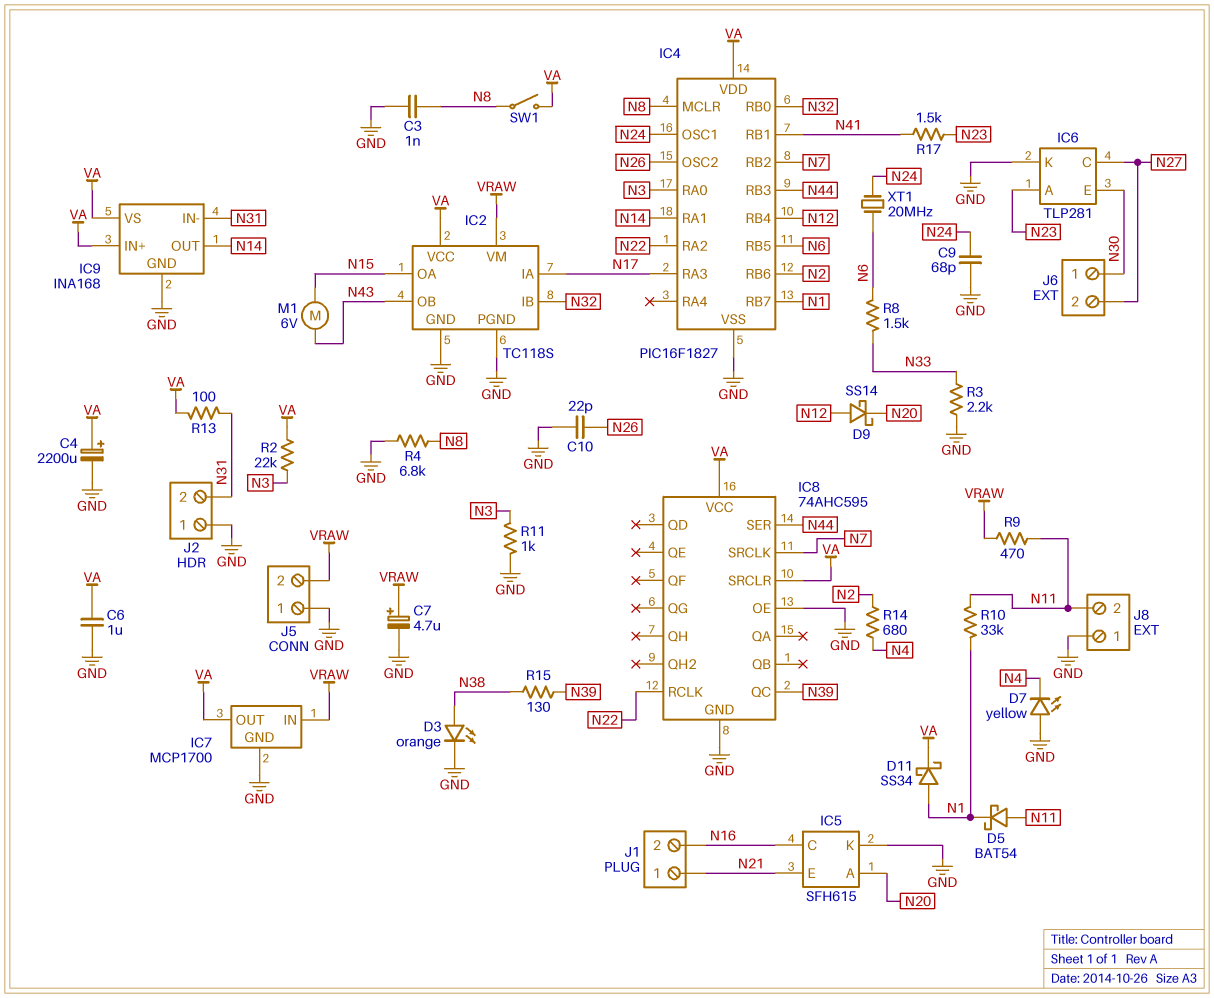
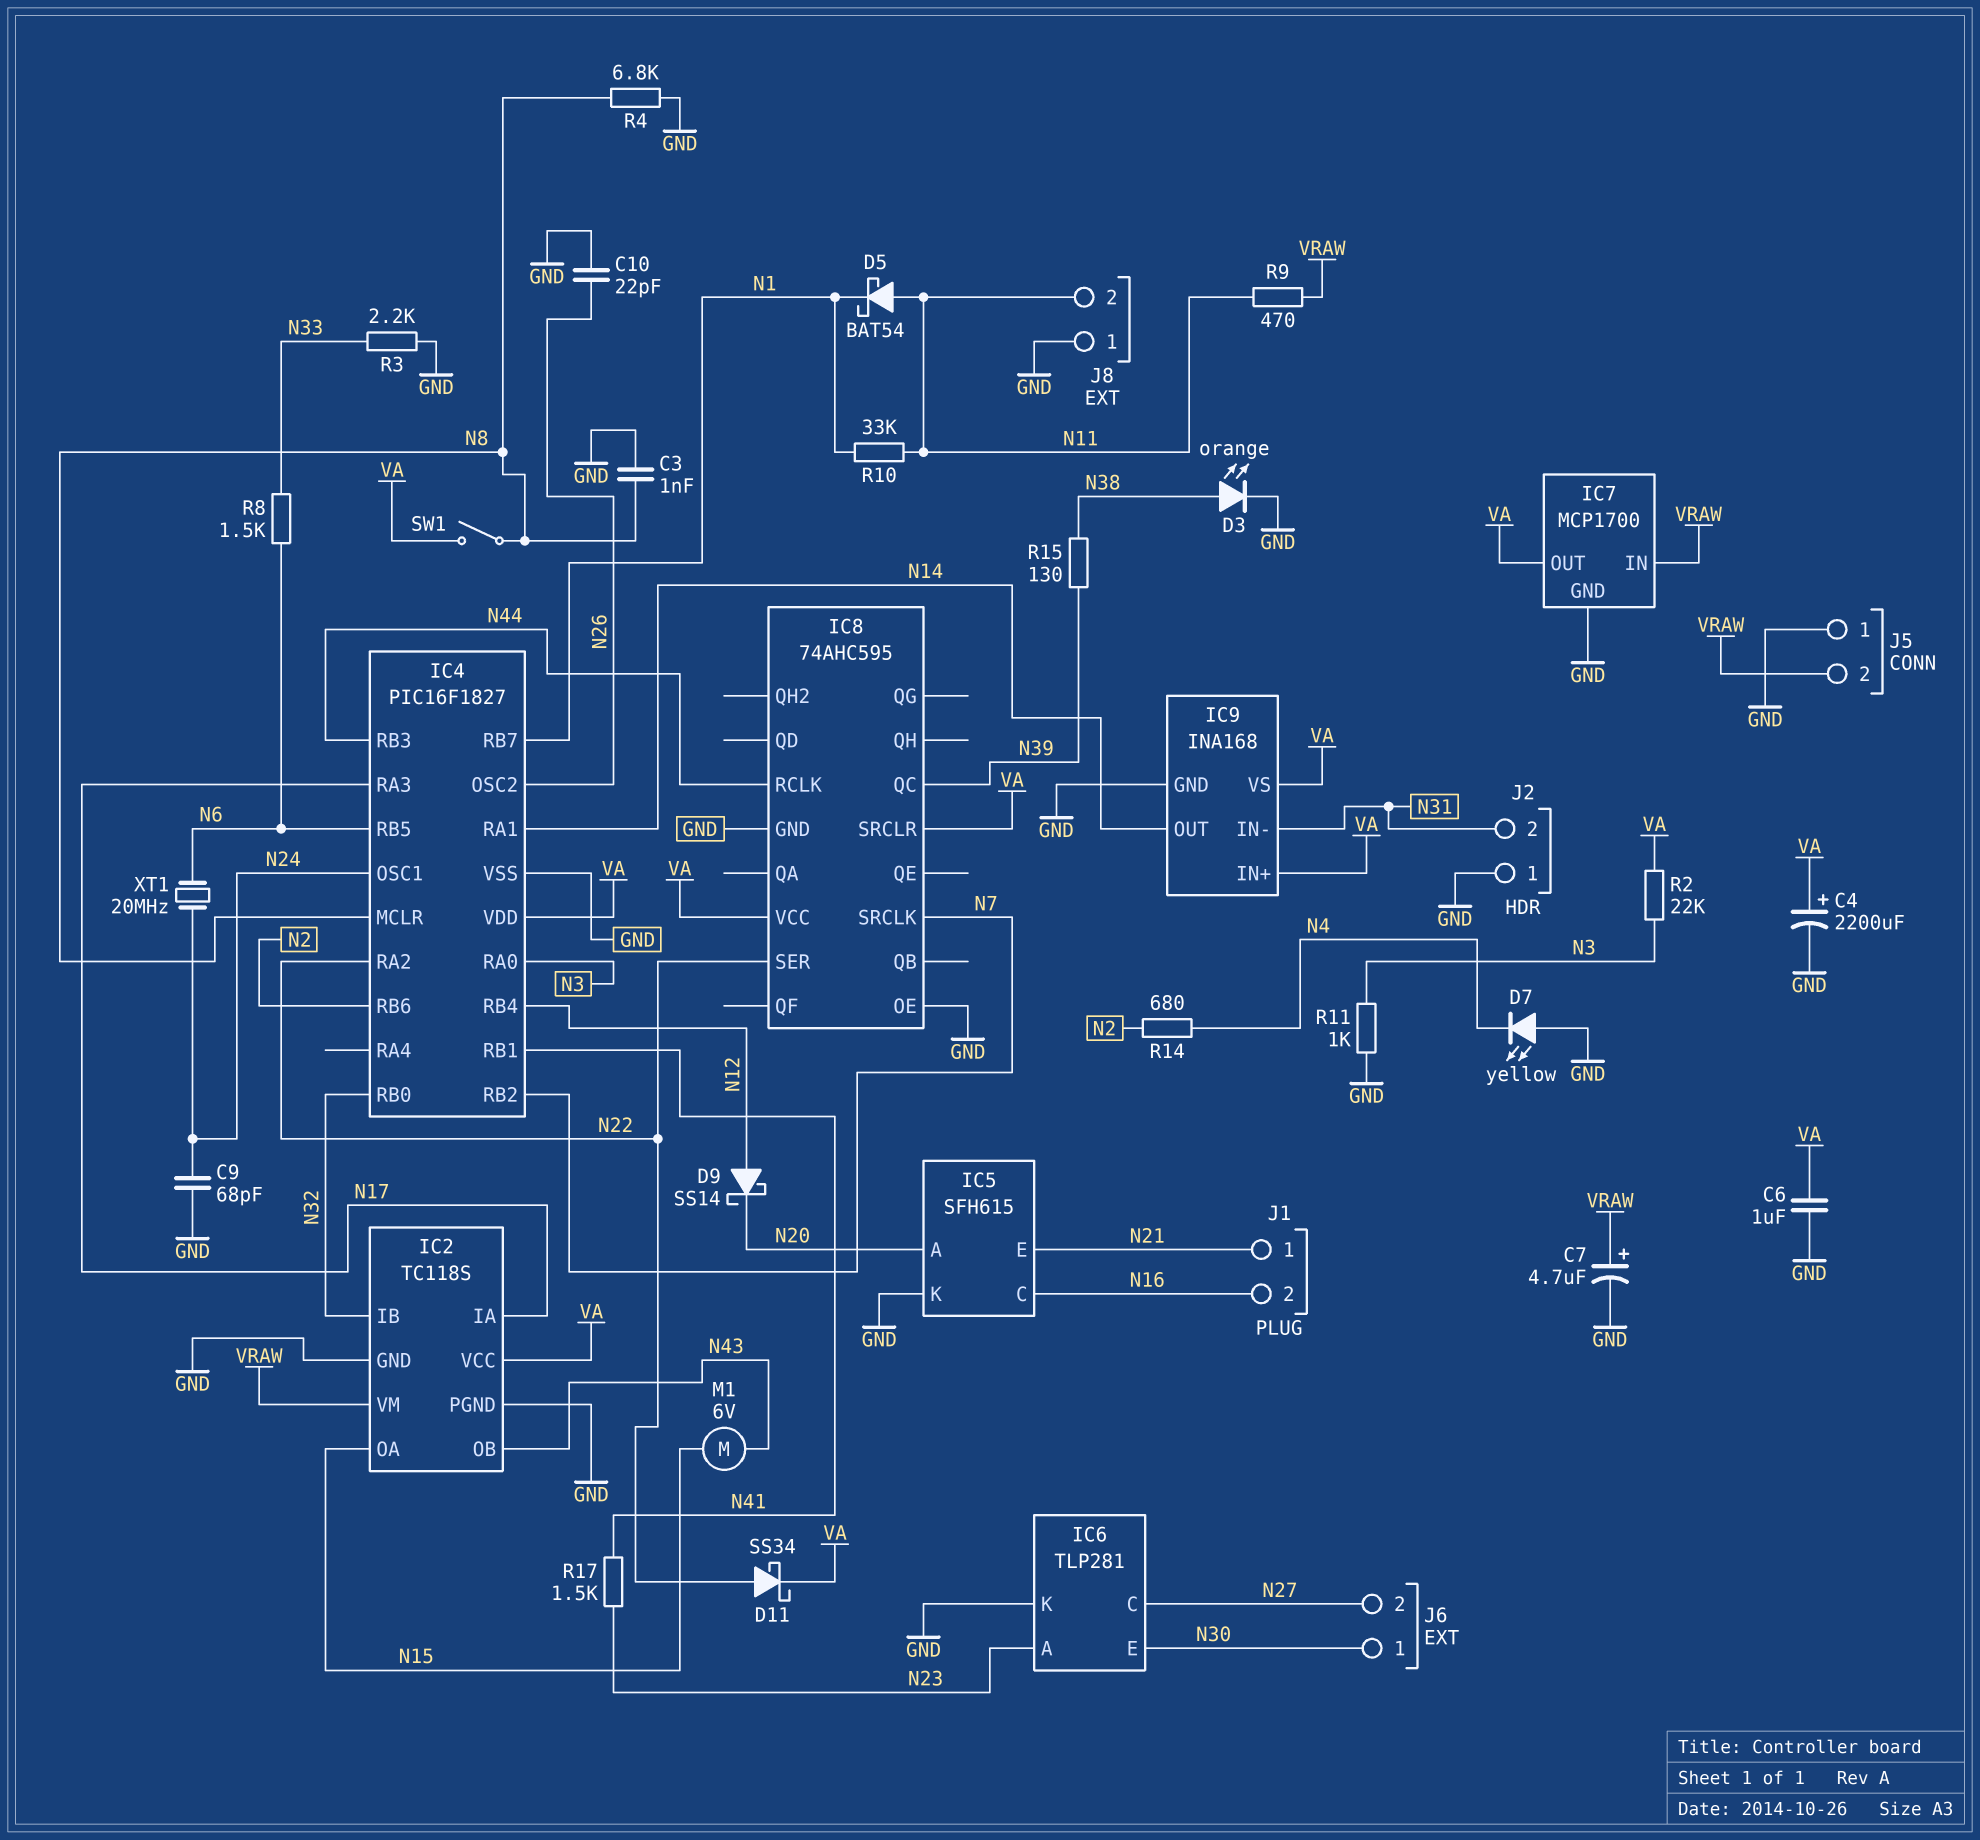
D11: schottky SS34 (A N1, K VA) -> schottky SS34 (A N22, K VA)
IC8 pin RCLK: N22 -> N44
IC8 pin SER: N44 -> N22
R13: 100 (N31, VA) -> none

